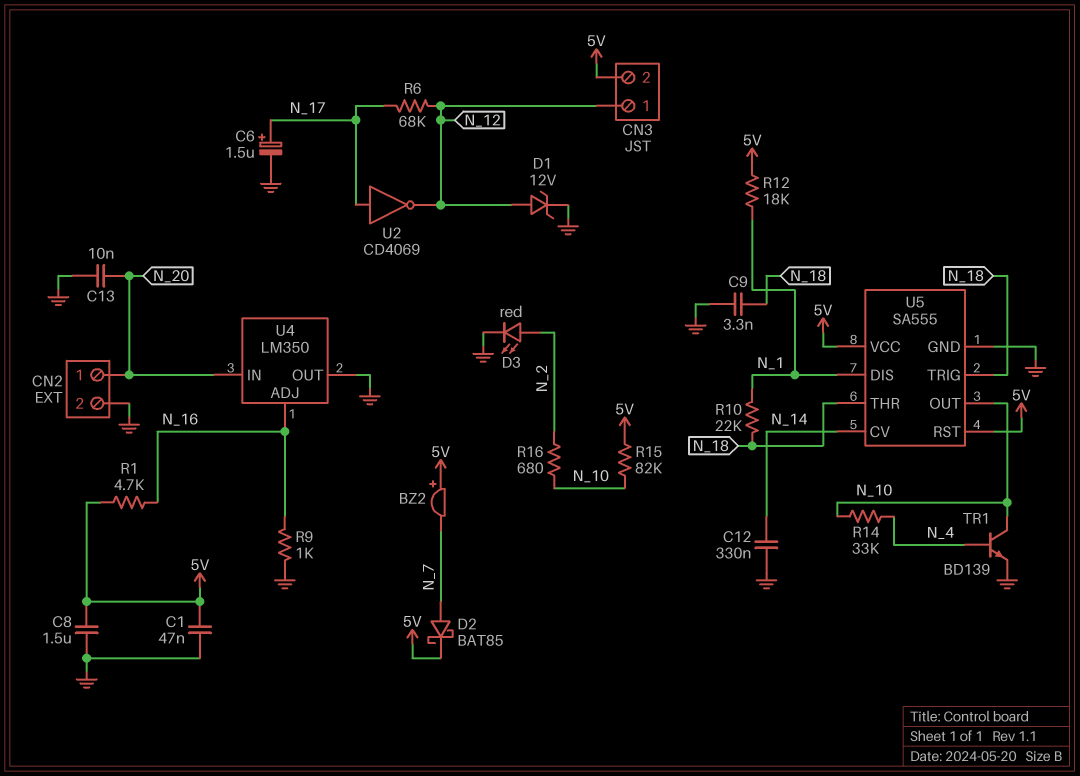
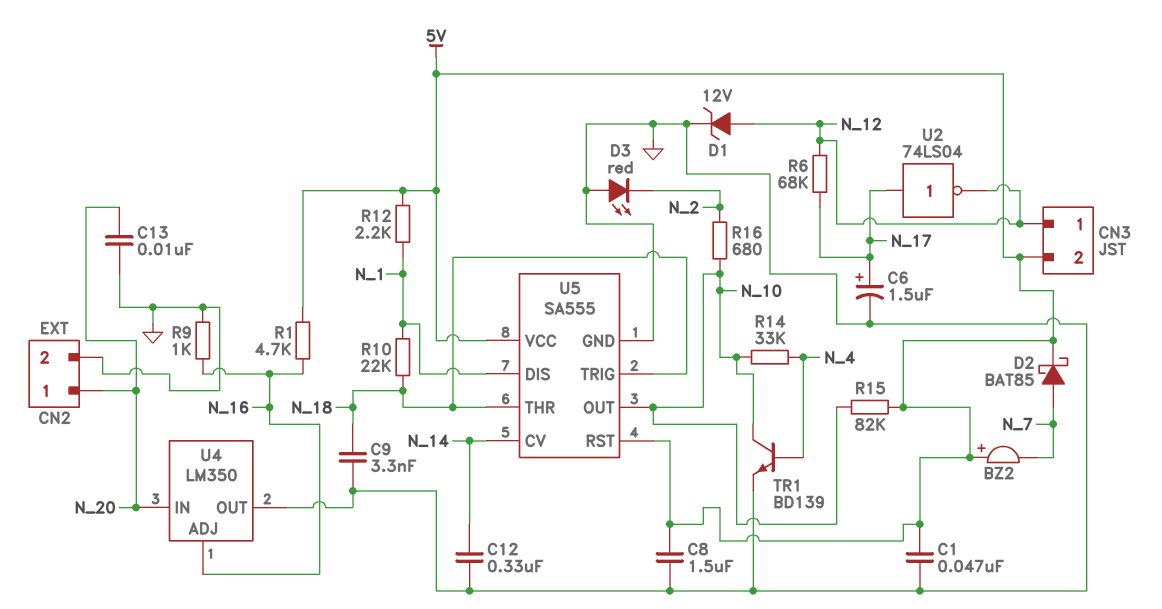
D3: LED red (A N_2, K GND) -> LED red (A GND, K N_2)
R12: 18k (5V, N_1) -> 2.2k (5V, N_1)
U2: NOT CD4069 (in N_17, out N_12) -> NOT 74LS04 (in N_17, out N_12)

